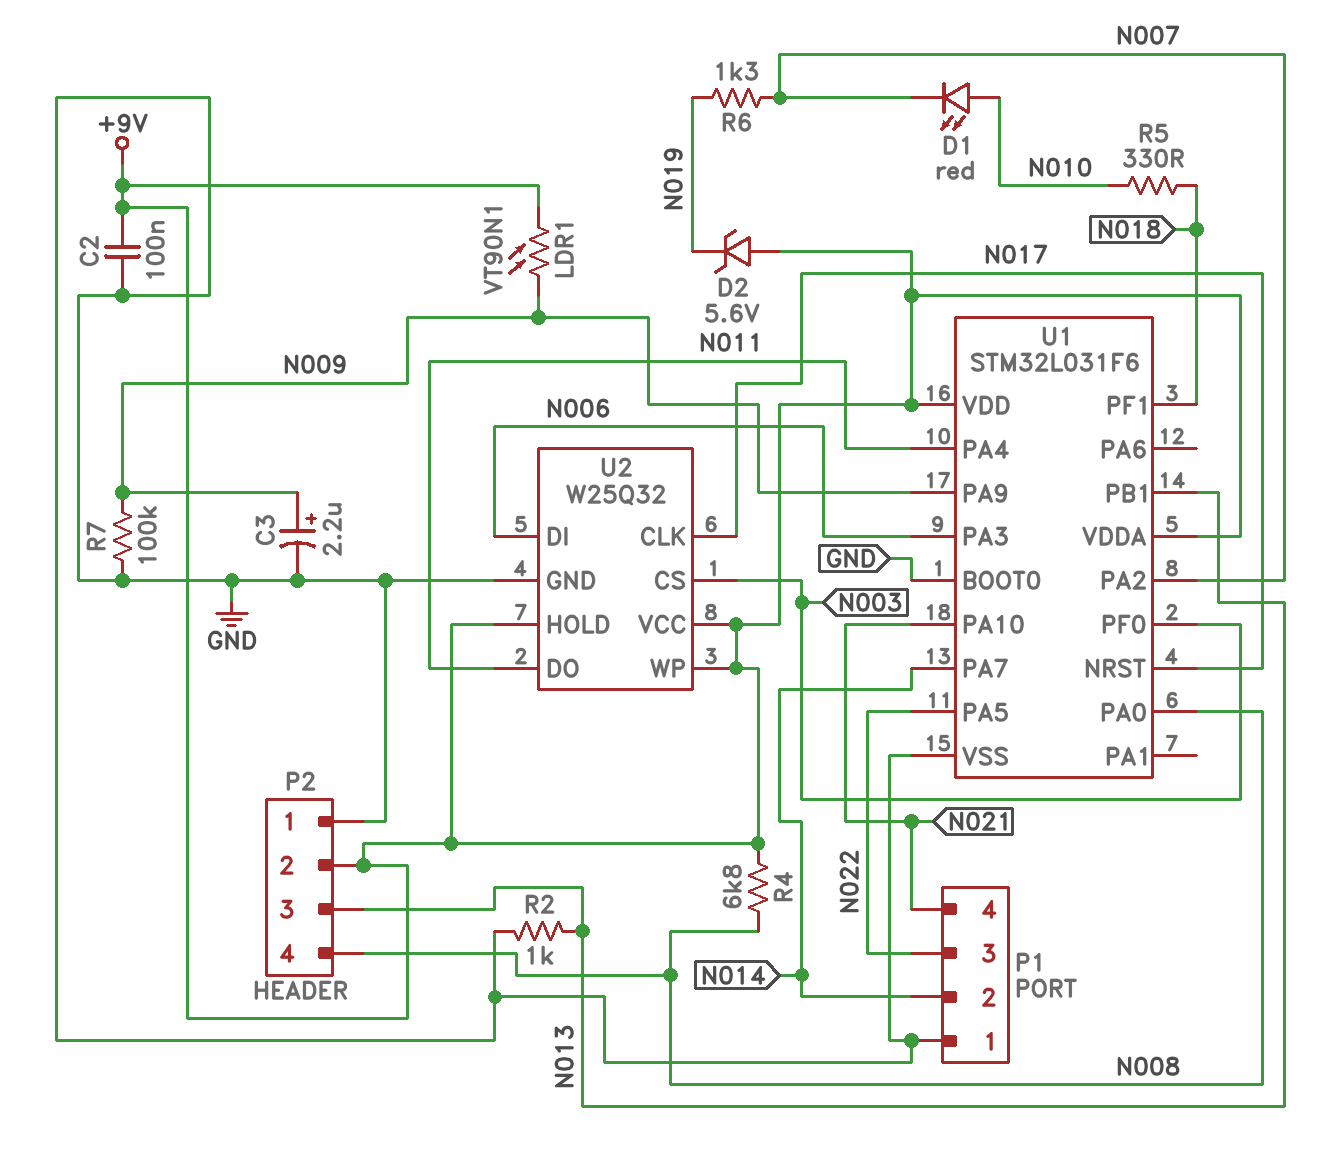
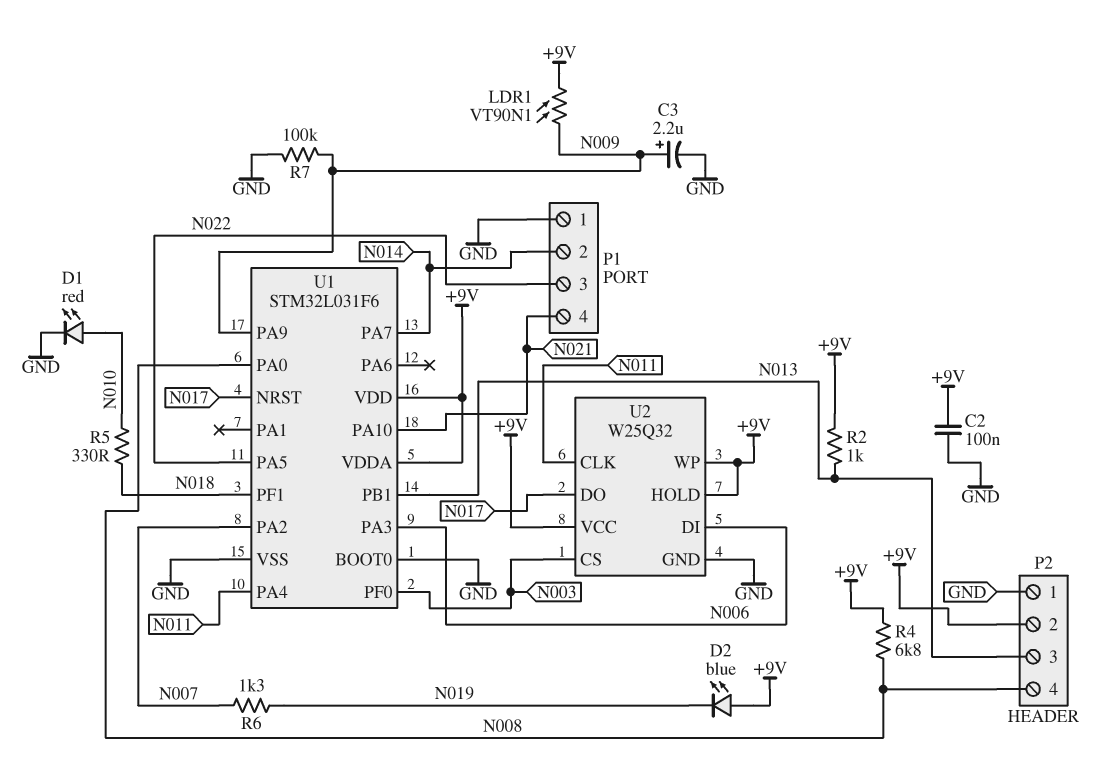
D1: LED red (A N010, K N007) -> LED red (A N010, K GND)
D2: zener 5.6V (A +9V, K N019) -> LED blue (A +9V, K N019)
R2: 1k (GND, N013) -> 1k (+9V, N013)
U2 pin CLK: N017 -> N011
U2 pin DO: N011 -> N017

